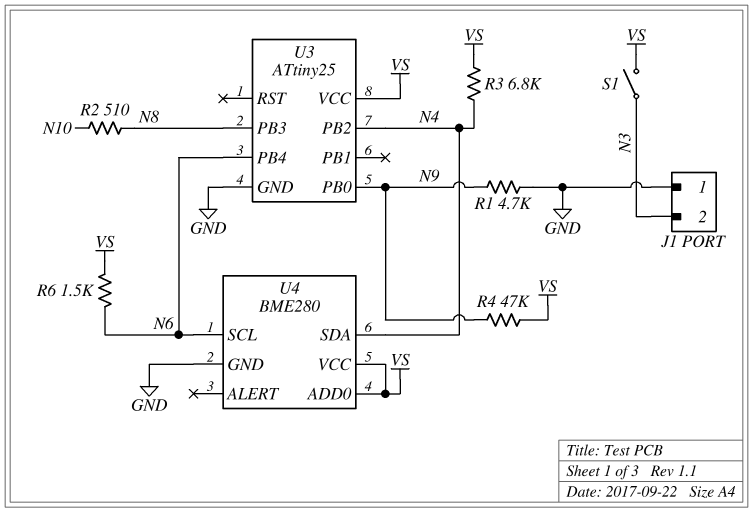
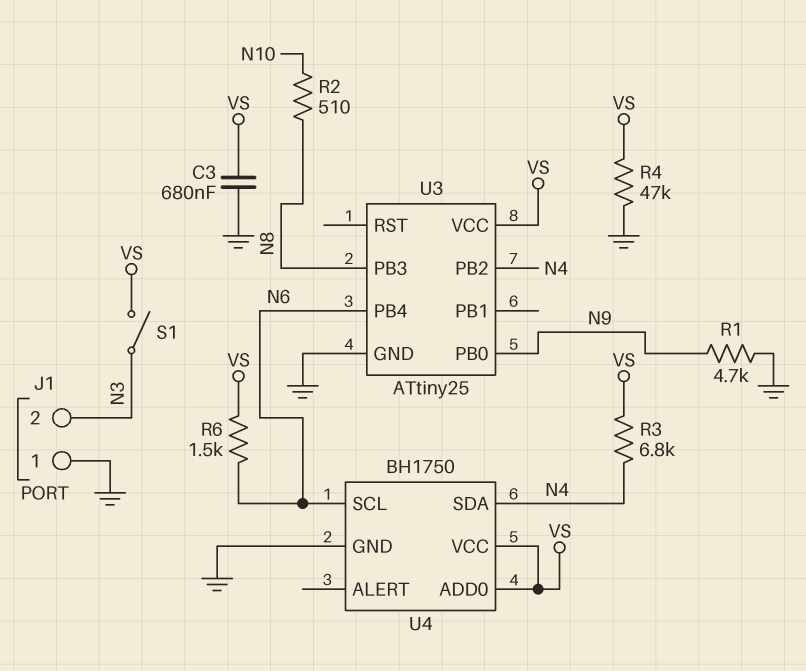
C3: none -> 680nF (GND, VS)
R4: 47k (N9, VS) -> 47k (GND, VS)
U4: BME280 -> BH1750

